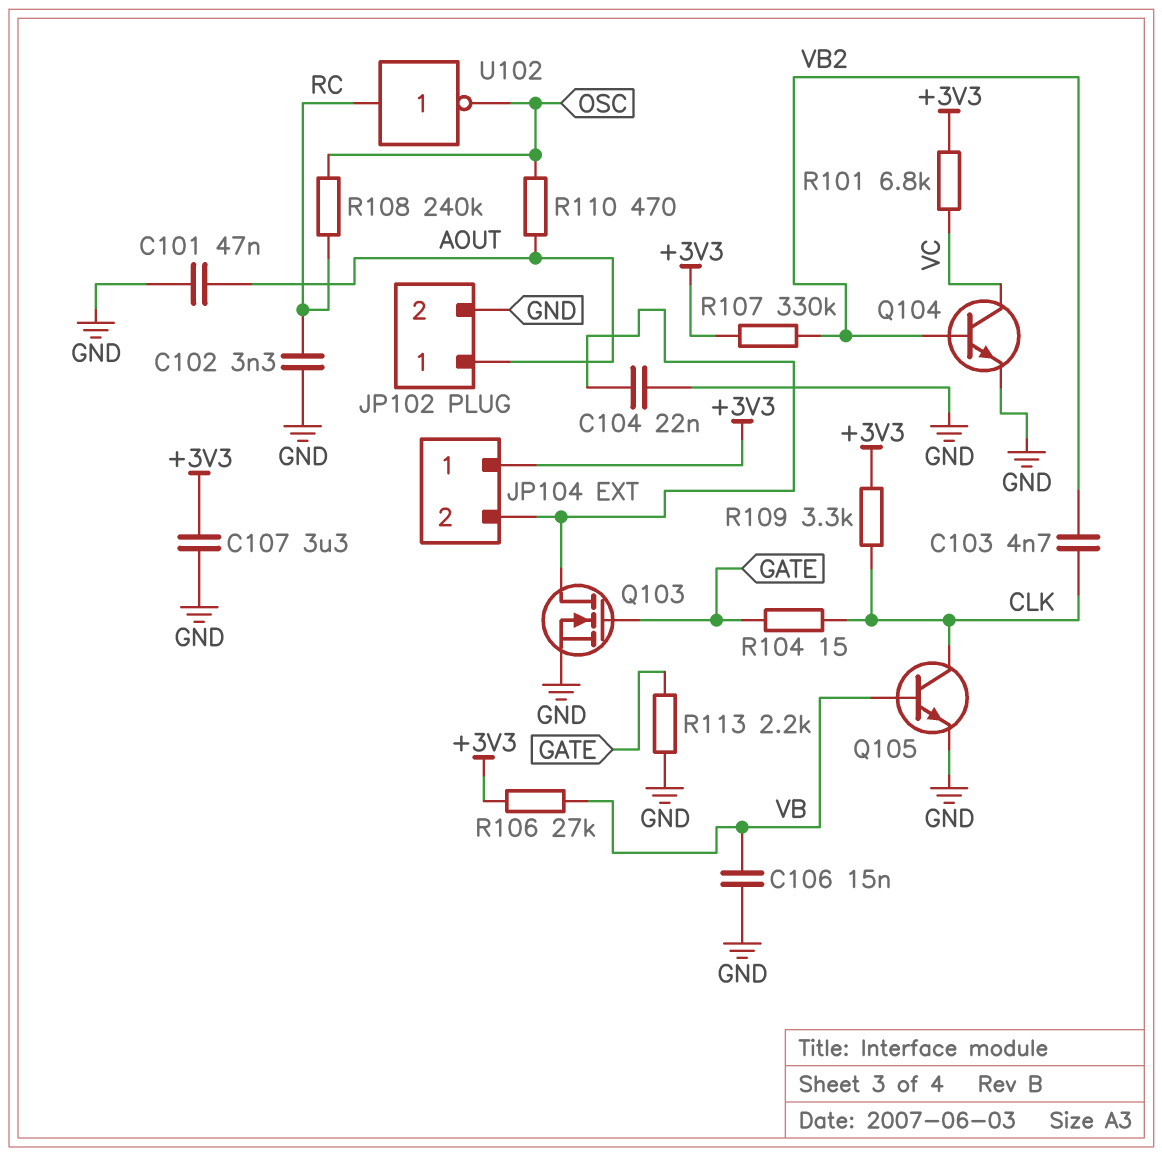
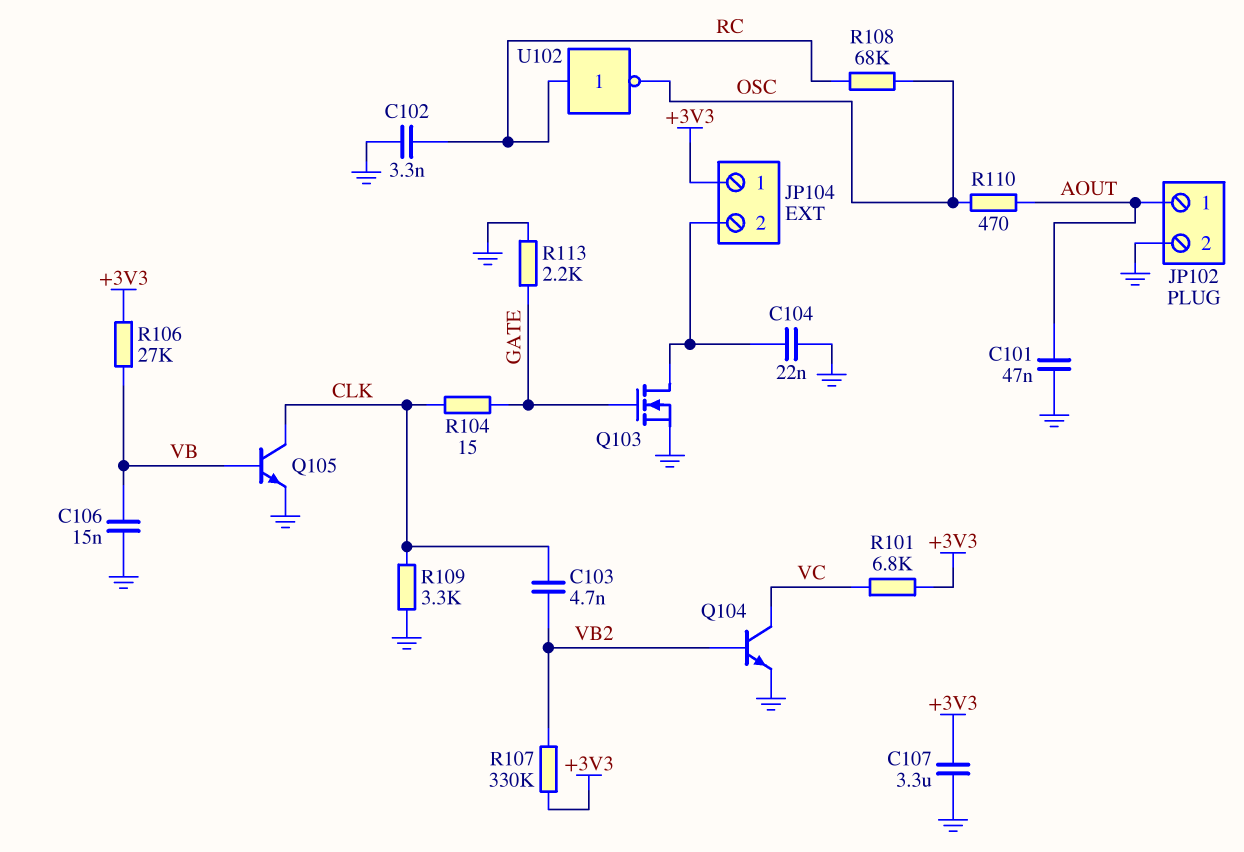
R108: 240k (OSC, RC) -> 68k (OSC, RC)
R109: 3.3k (+3V3, CLK) -> 3.3k (CLK, GND)

